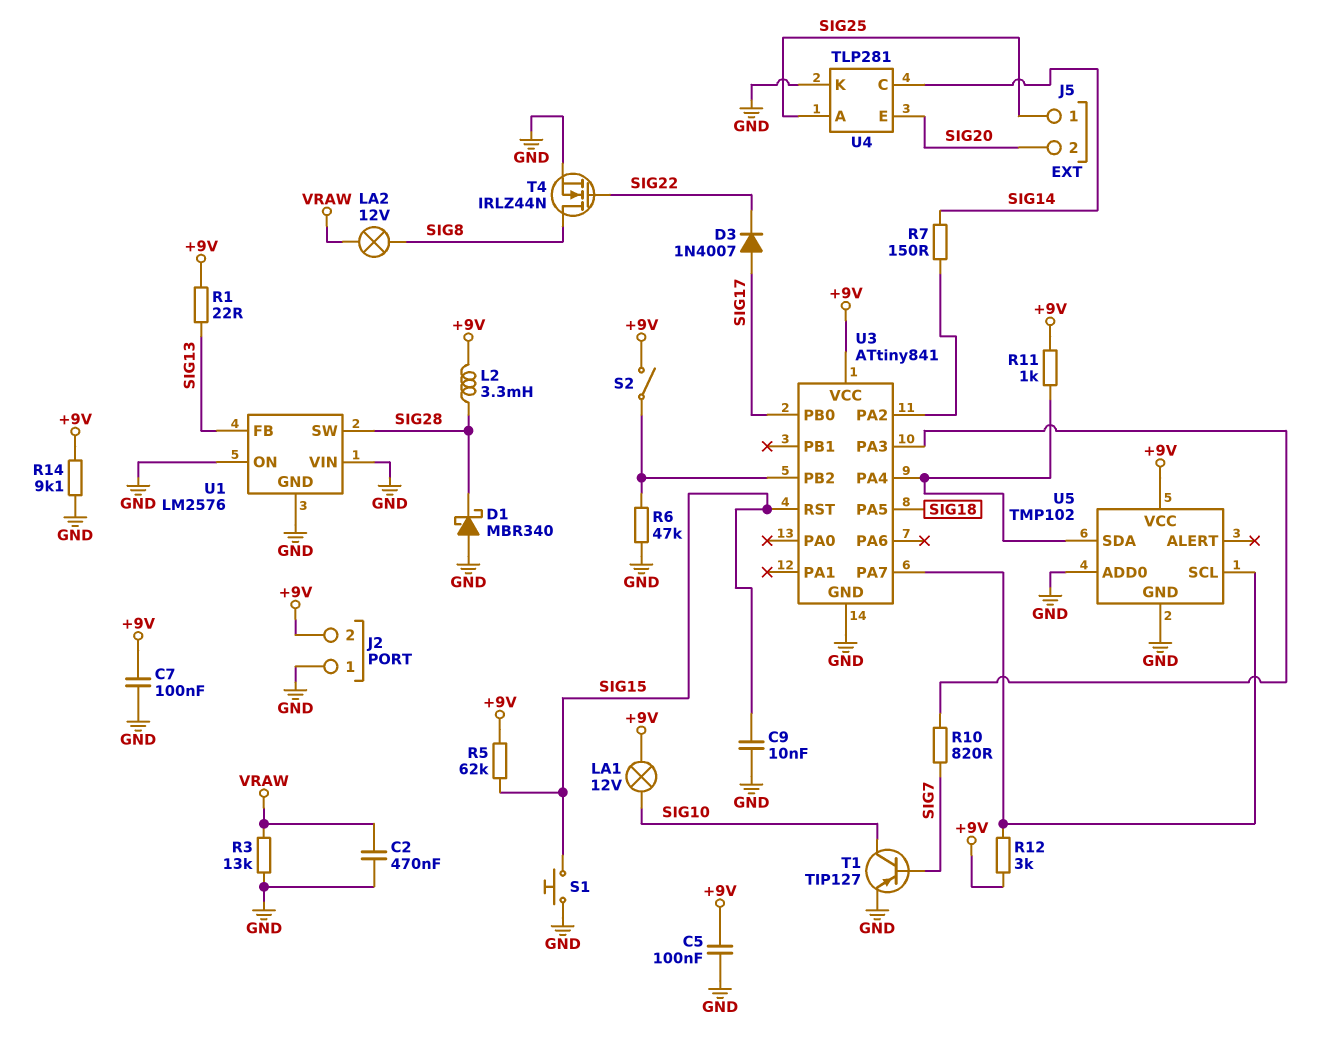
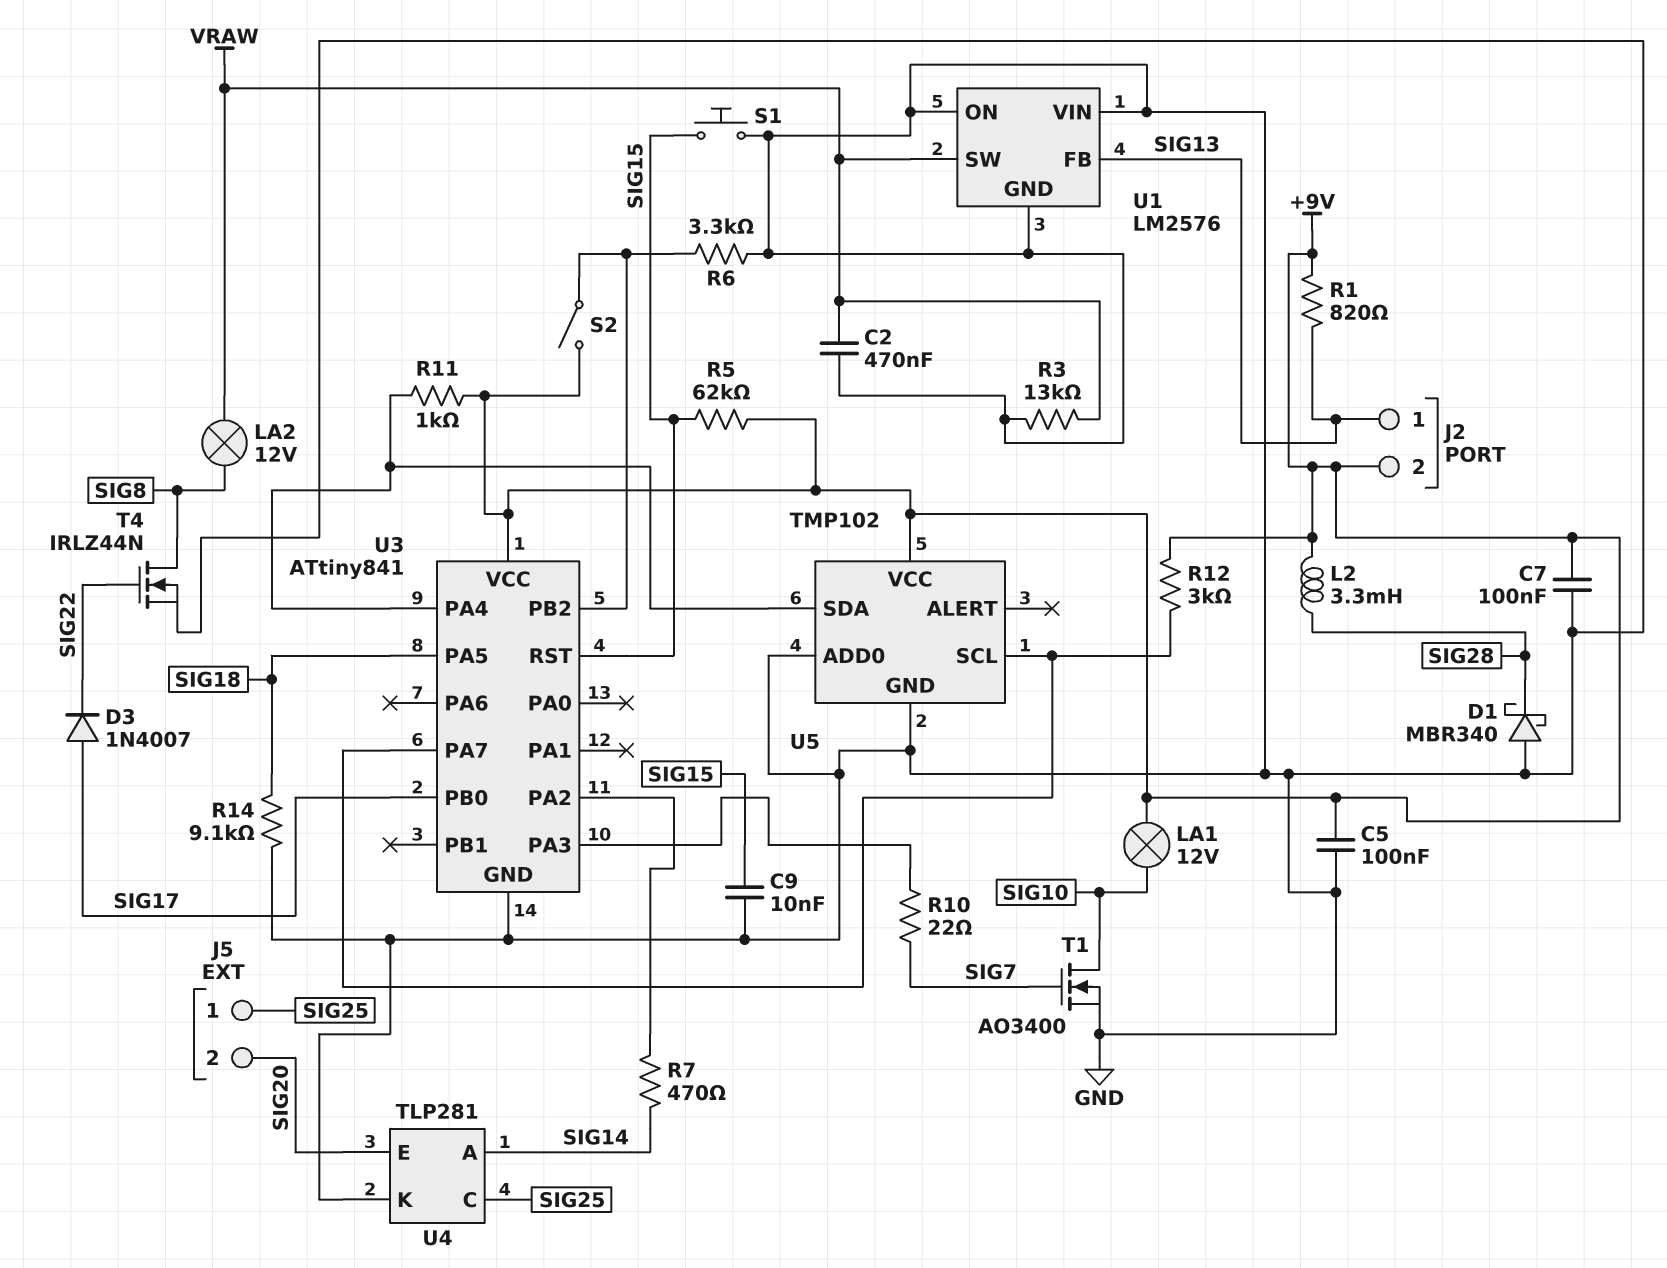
J2 pin 1: GND -> SIG13
R1: 22 (+9V, SIG13) -> 820 (+9V, SIG13)
R6: 47k (GND, U3/PB2) -> 3.3k (GND, U3/PB2)
R7: 150 (SIG14, U3/PA2) -> 470 (SIG14, U3/PA2)
R10: 820 (SIG7, U3/PA3) -> 22 (SIG7, U3/PA3)
R14: 9.1k (+9V, GND) -> 9.1k (GND, SIG18)
T1: PNP TIP127 (B SIG7, C SIG10, E GND) -> NMOS AO3400 (G SIG7, D SIG10, S GND)
U1 pin SW: SIG28 -> VRAW
U4 pin A: SIG25 -> SIG14
U4 pin C: SIG14 -> SIG25

